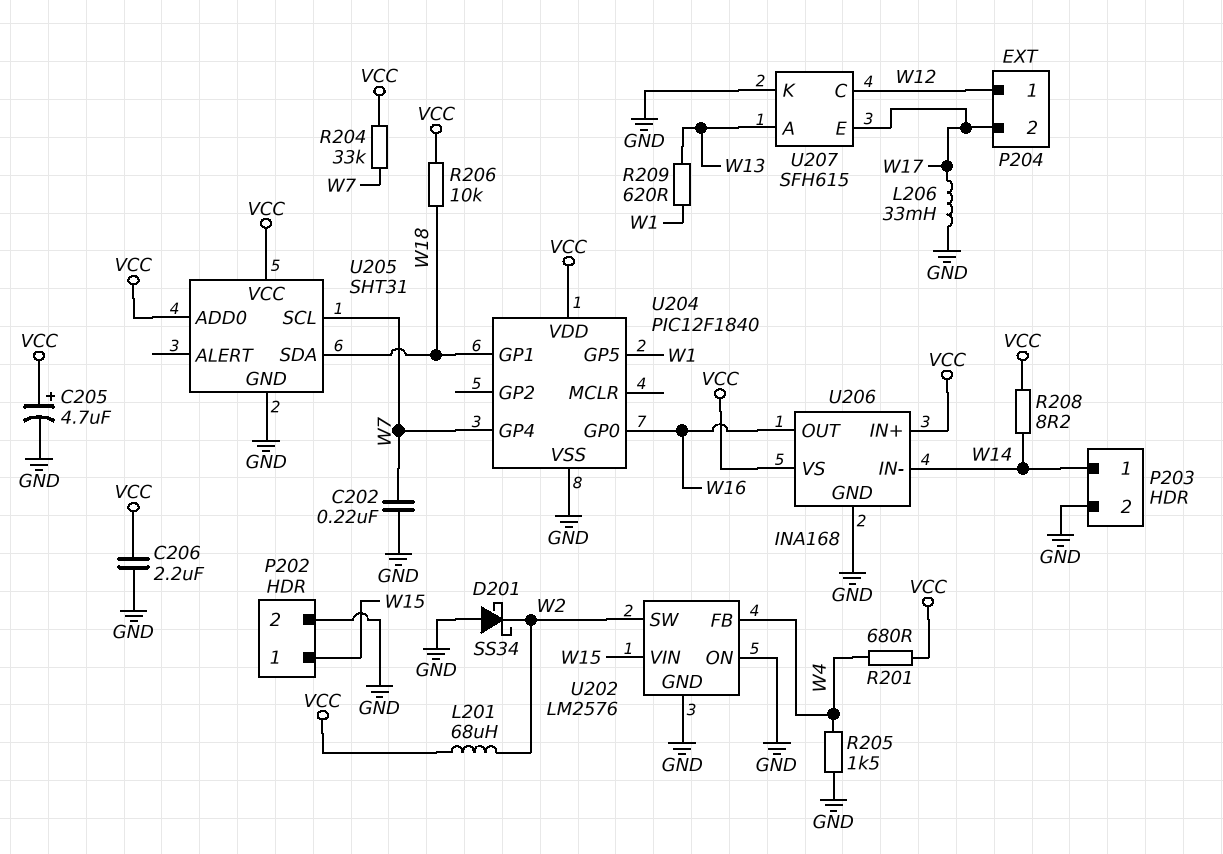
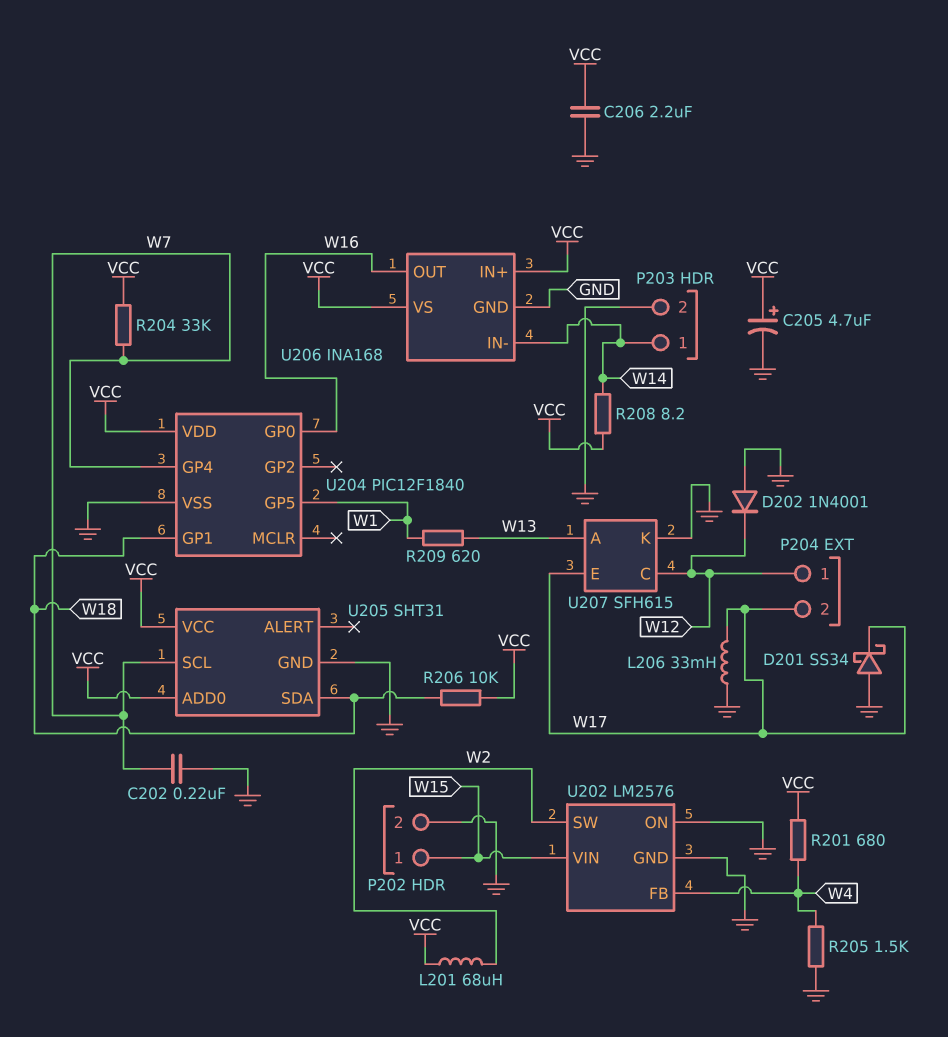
D201: schottky SS34 (A GND, K W2) -> schottky SS34 (A GND, K W17)
D202: none -> diode 1N4001 (A GND, K W12)

